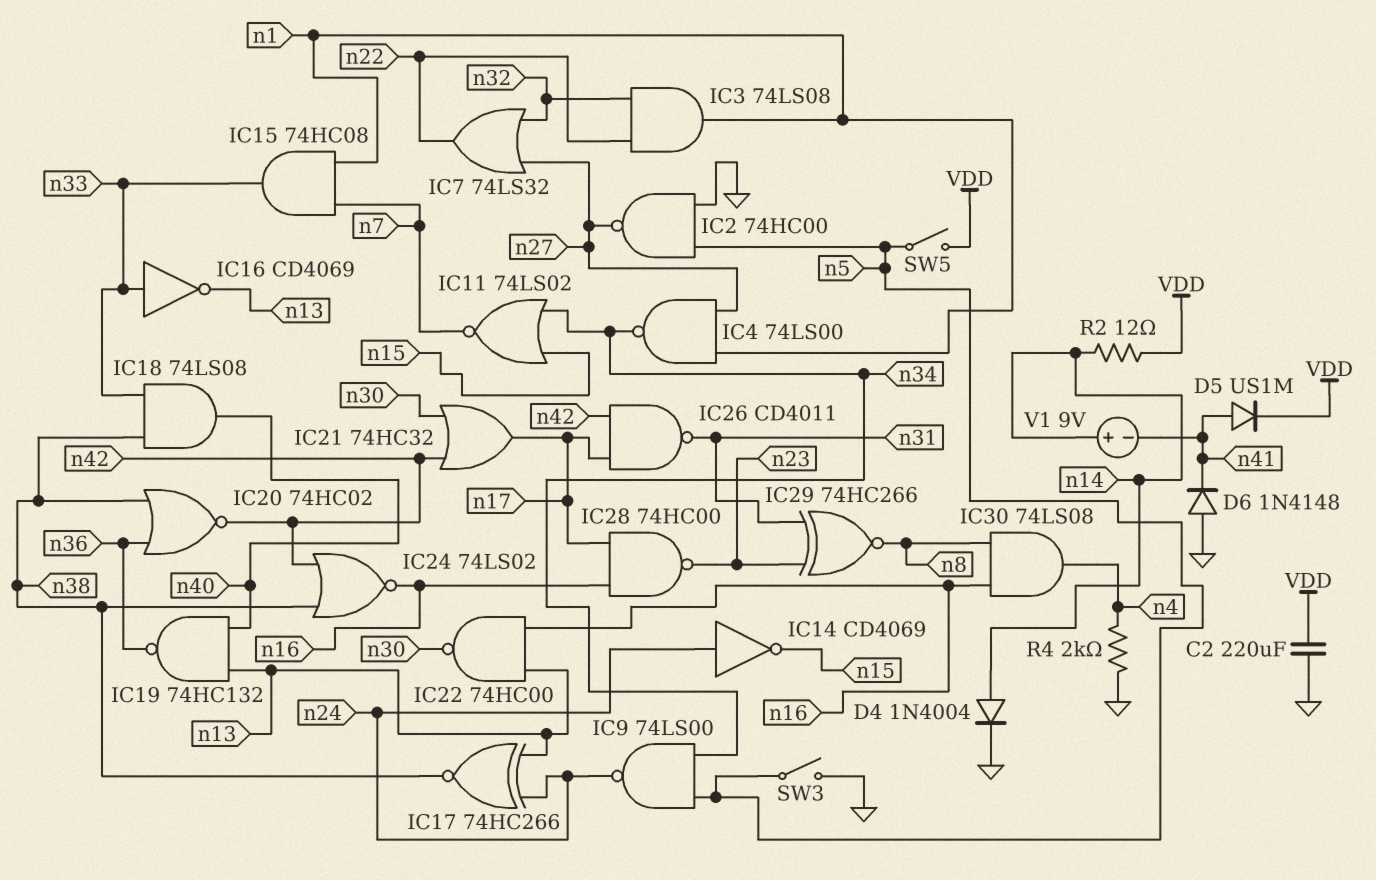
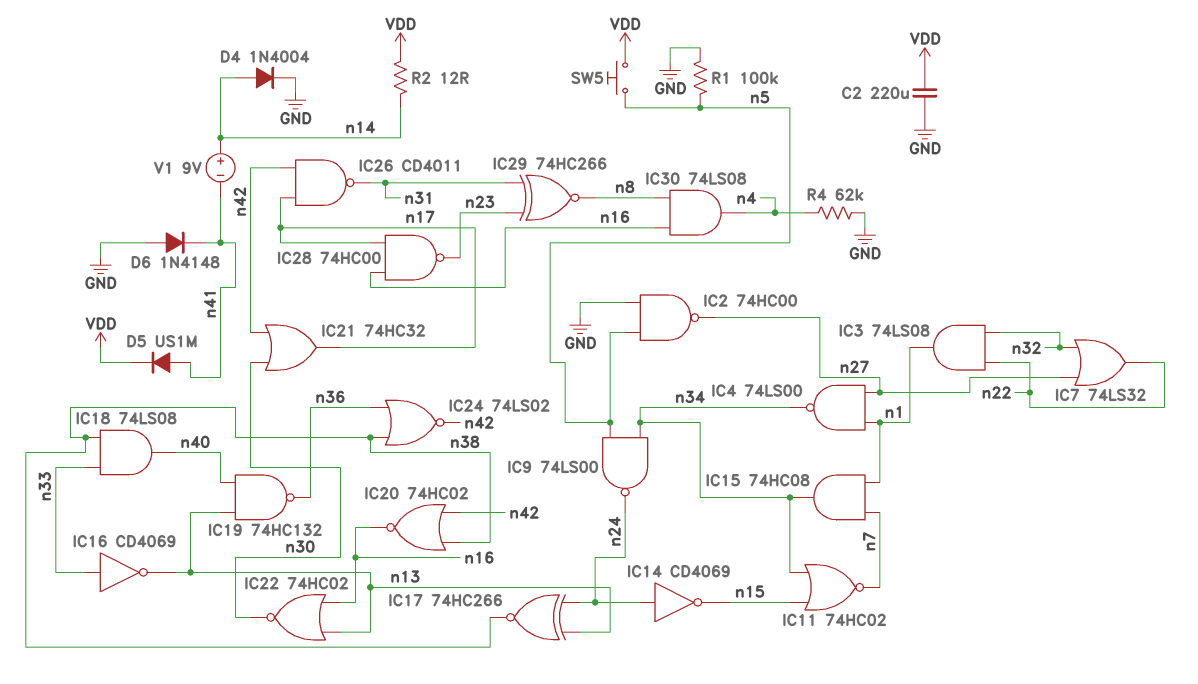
IC11: NOR 74LS02 (in n15, in n34, out n7) -> NOR 74HC02 (in n15, in n34, out n7)
IC15: AND 74HC08 (in n1, in n7, out n33) -> AND 74HC08 (in n1, in n7, out n34)
IC20: NOR 74HC02 (in n36, in n38, out n42) -> NOR 74HC02 (in n38, in n42, out n16)
IC22: NAND 74HC00 (in n13, in n16, out n30) -> NOR 74HC02 (in n13, in n16, out n30)
IC24: NOR 74LS02 (in n38, in n42, out n16) -> NOR 74LS02 (in n36, in n38, out n42)
R1: none -> 100k (GND, n5)
R4: 2k (GND, n4) -> 62k (GND, n4)
SW3: switch (GND, n5) -> none
SW5: switch (VDD, n5) -> button (VDD, n5)

